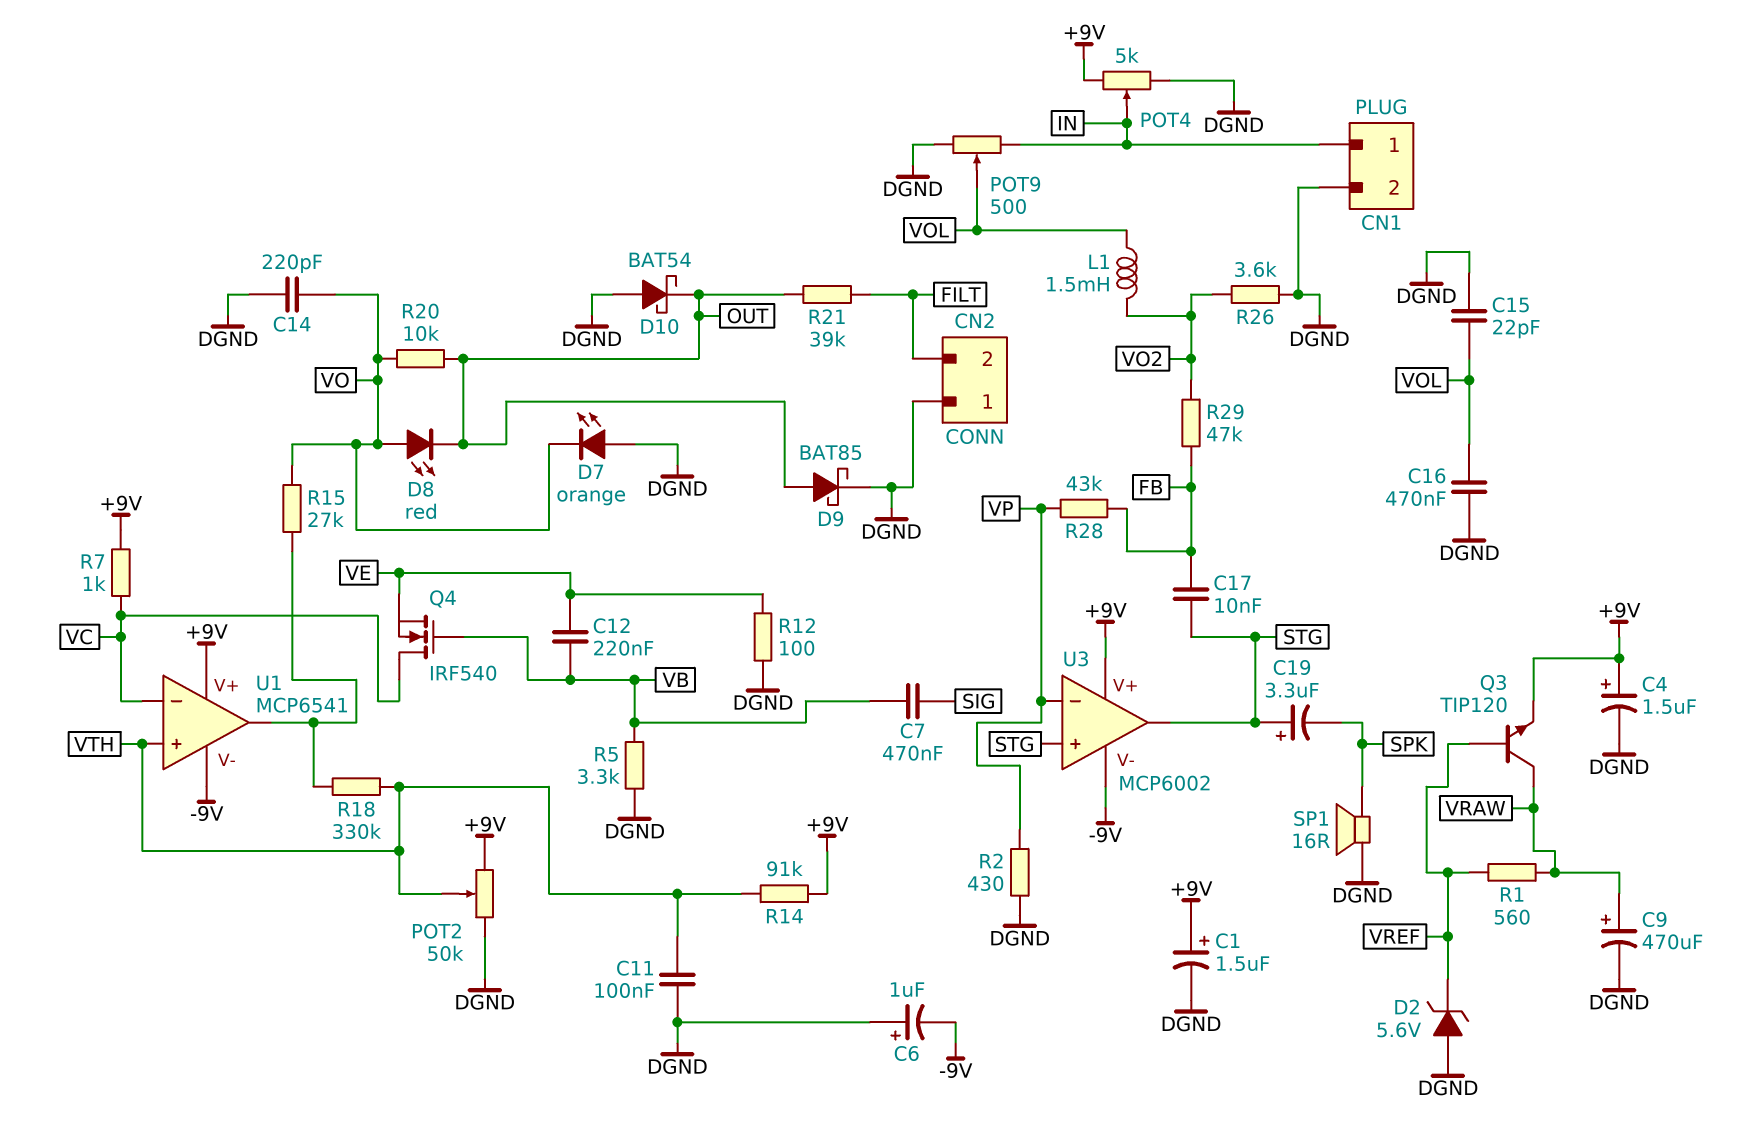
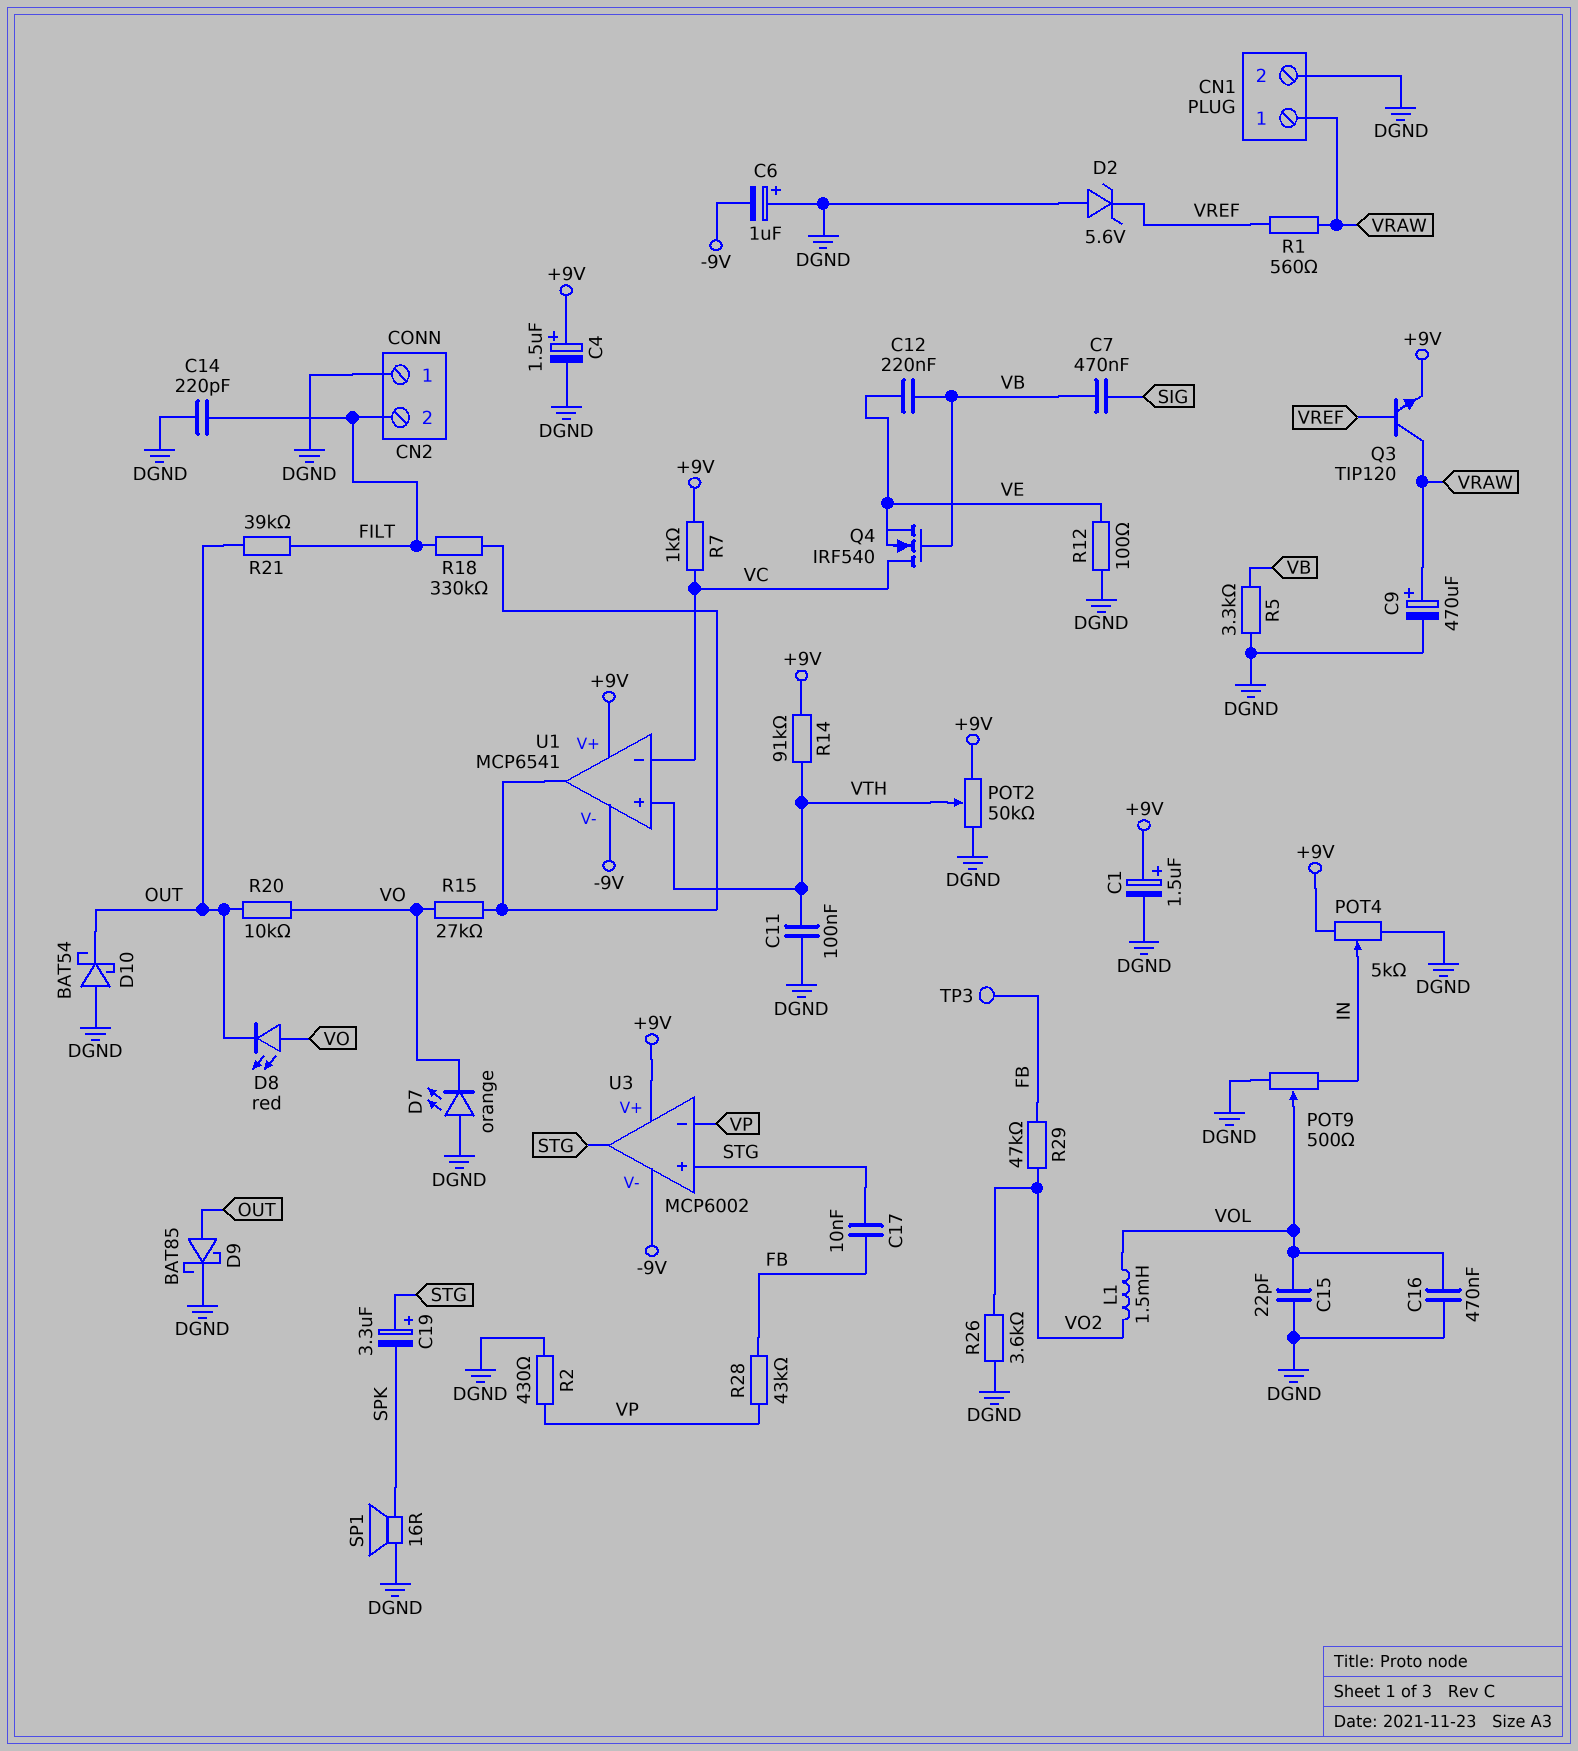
C14: 220pF (DGND, VO) -> 220pF (DGND, FILT)
CN1 pin 1: IN -> VRAW
R18: 330k (U1/out, VTH) -> 330k (FILT, U1/out)
TP3: none -> test point (FB)

